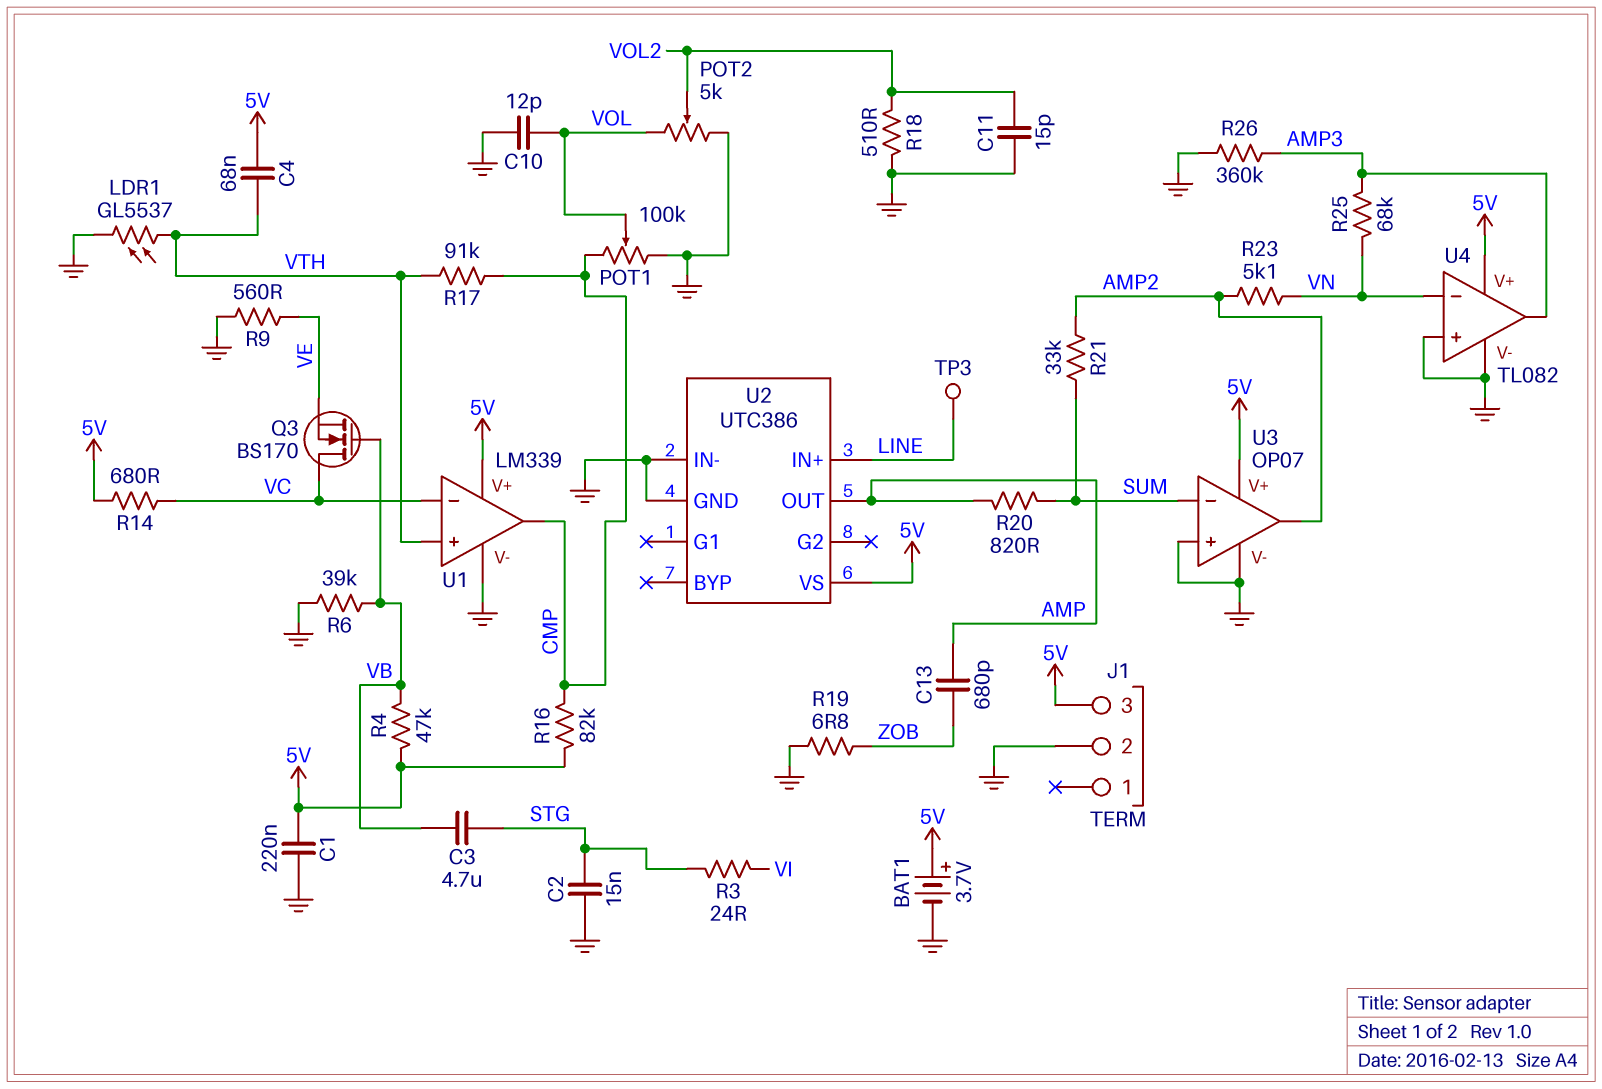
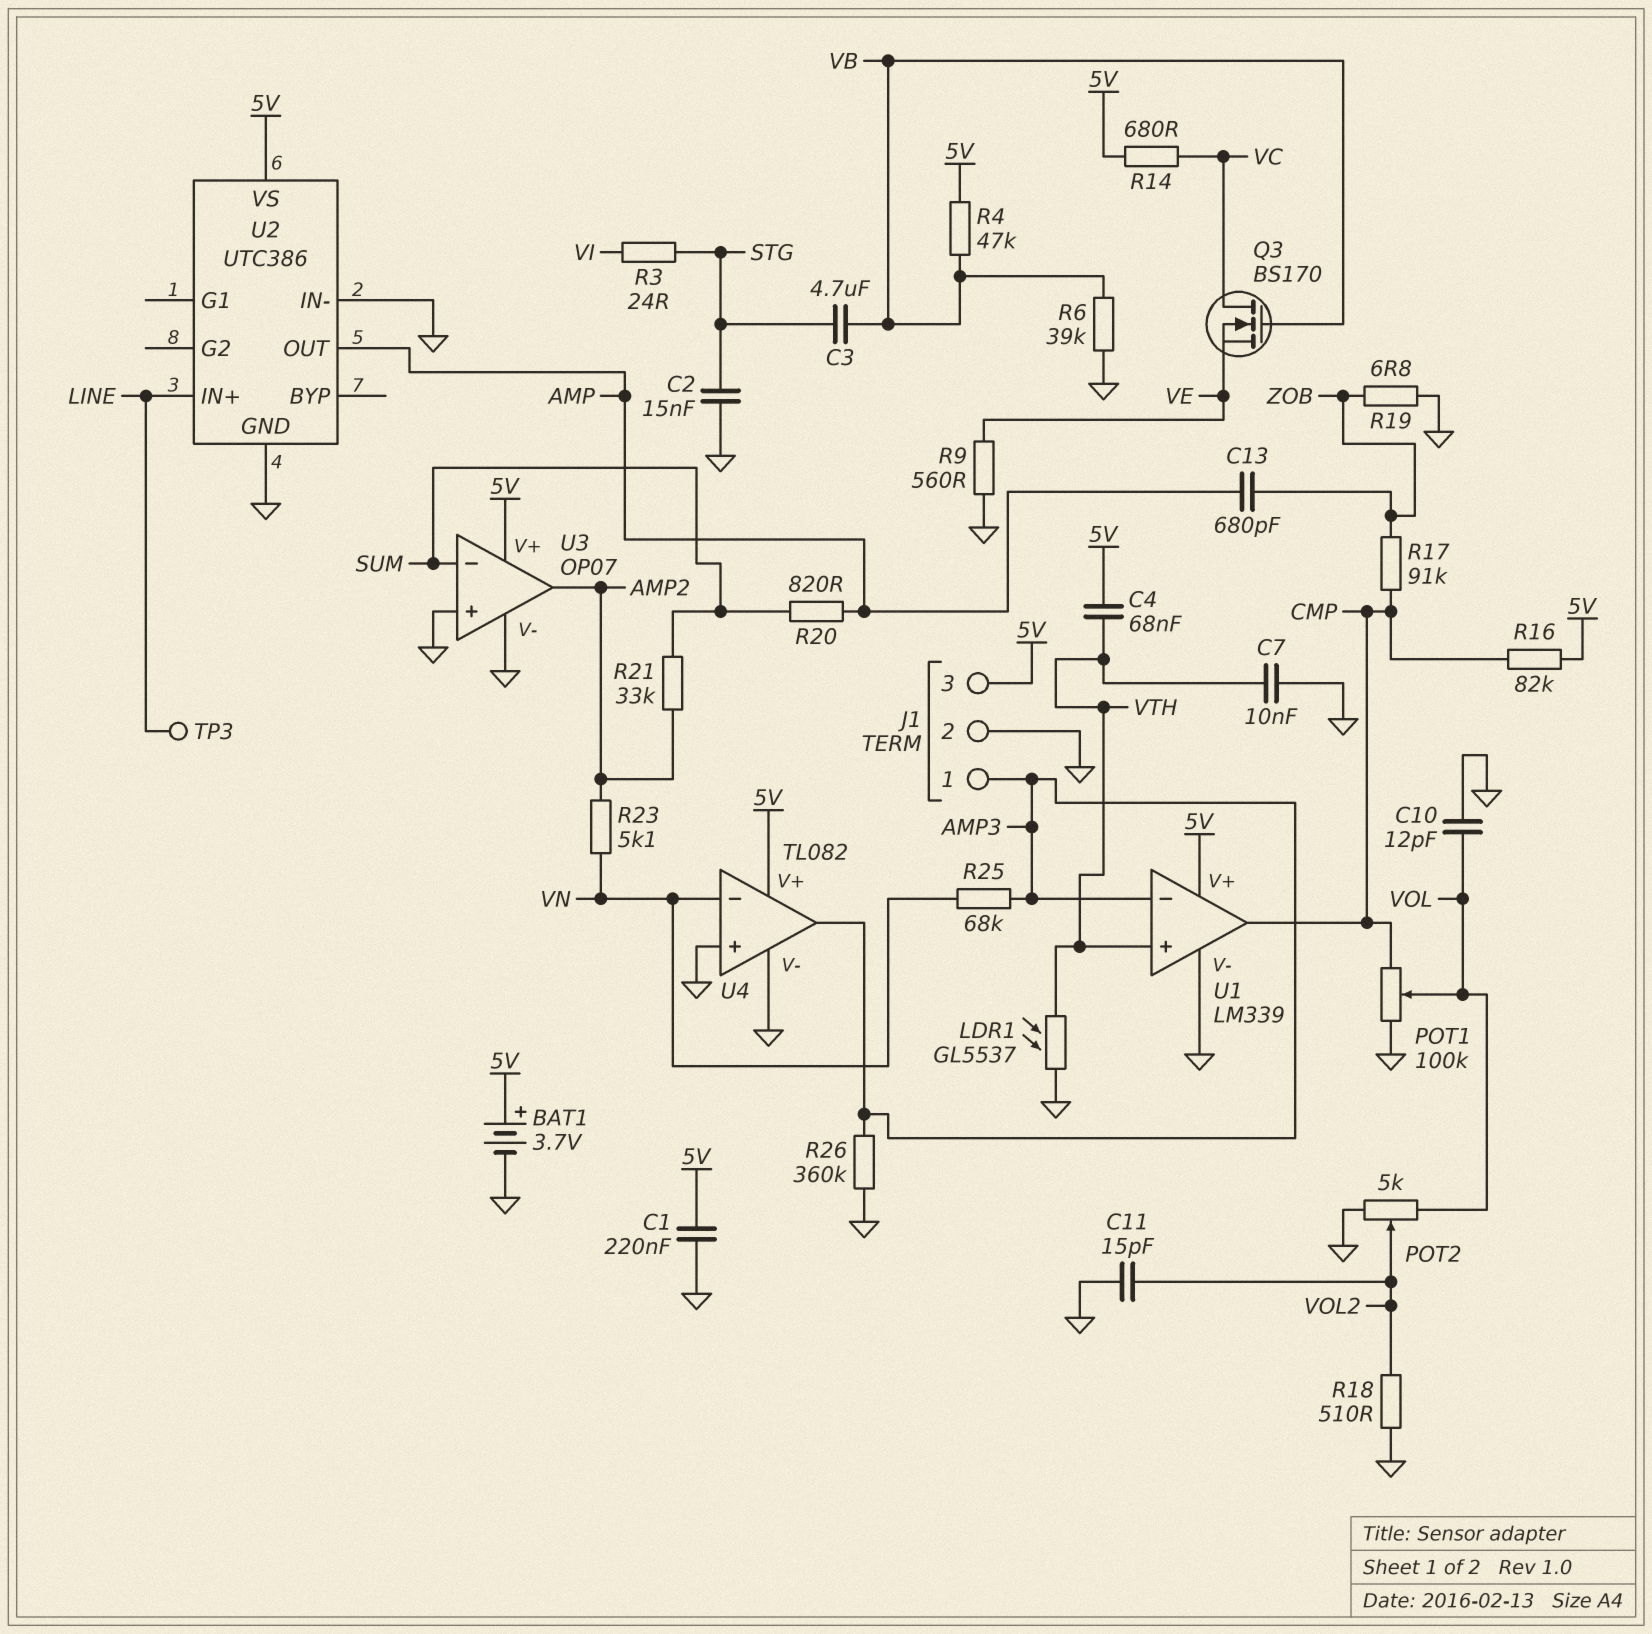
C7: none -> 10nF (GND, VTH)
J1 pin 1: none -> AMP3
R17: 91k (CMP, VTH) -> 91k (CMP, ZOB)
U1 pin in-: VC -> AMP3

